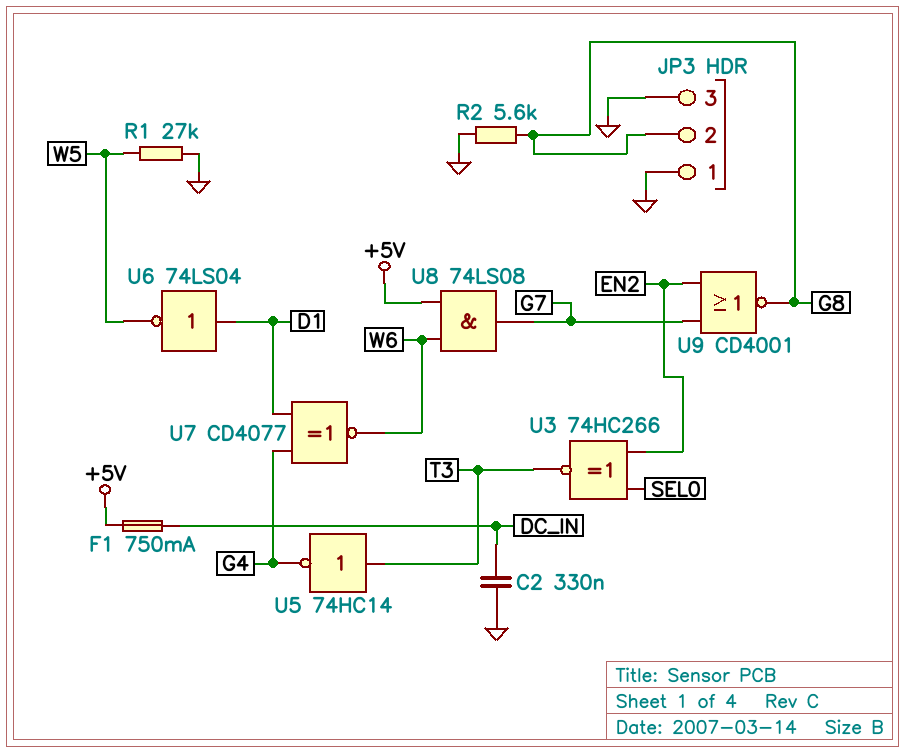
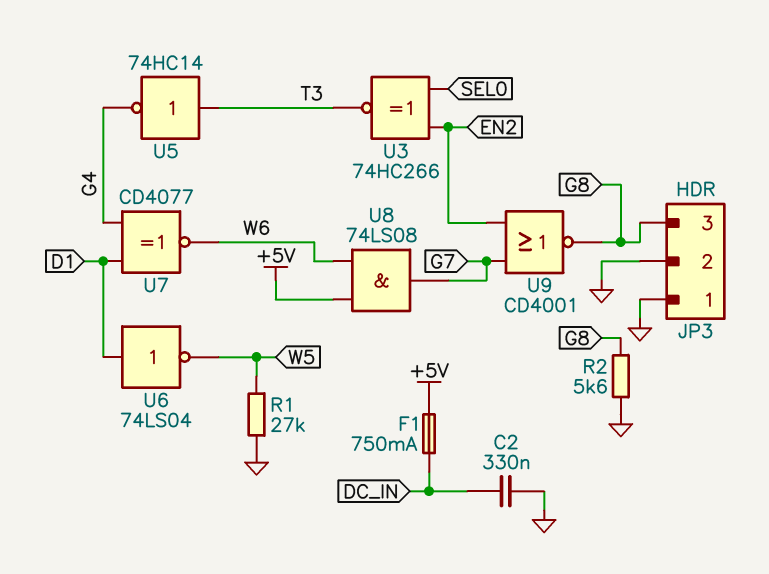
JP3 pin 2: G8 -> GND
JP3 pin 3: GND -> G8

